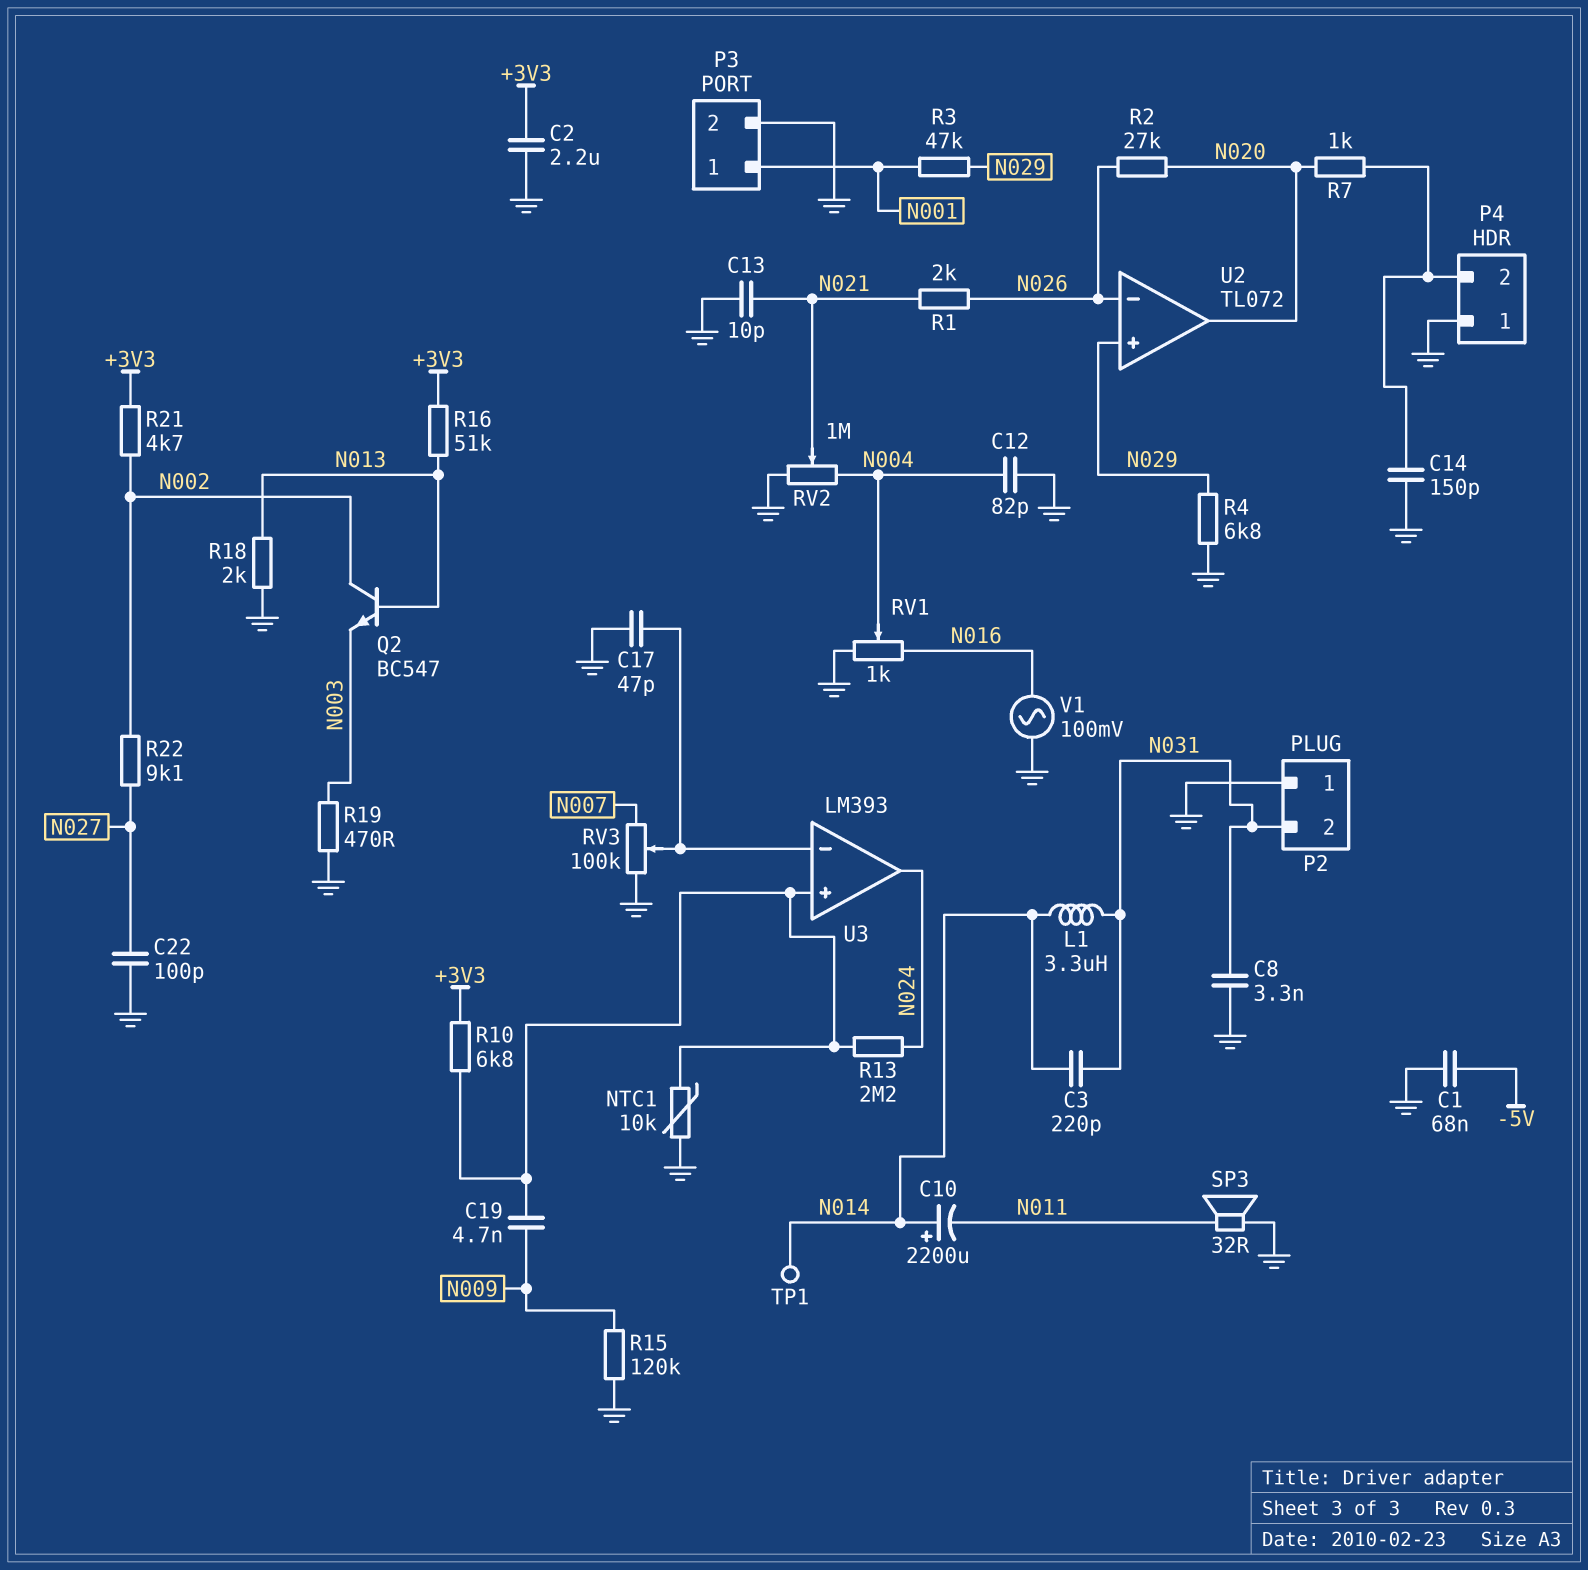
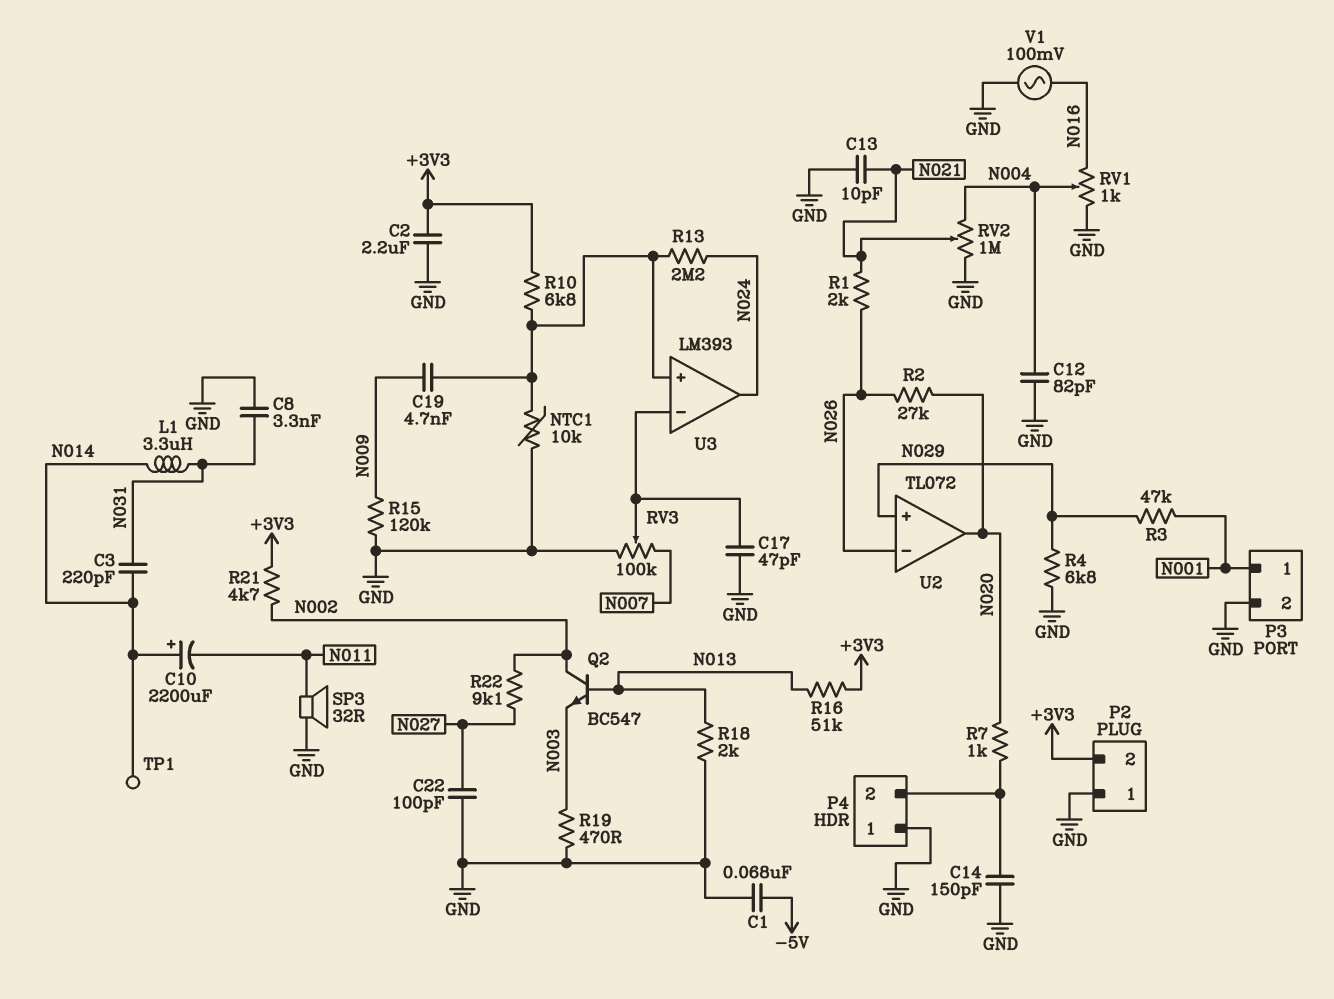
P2 pin 2: N031 -> +3V3

